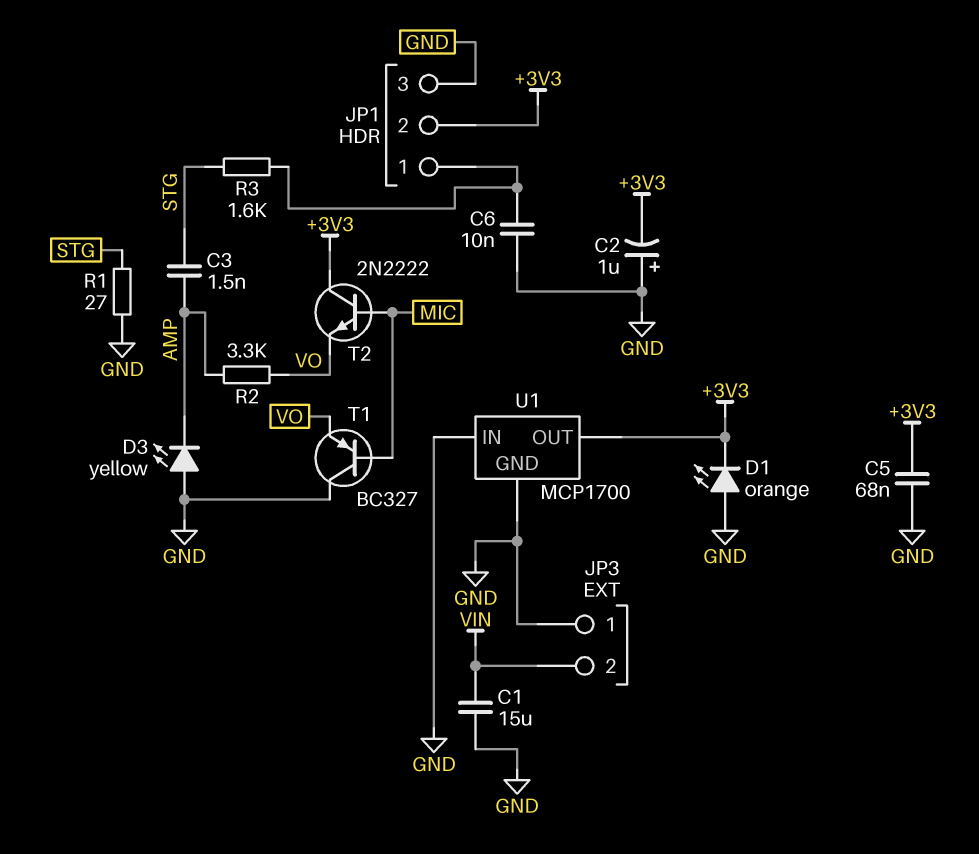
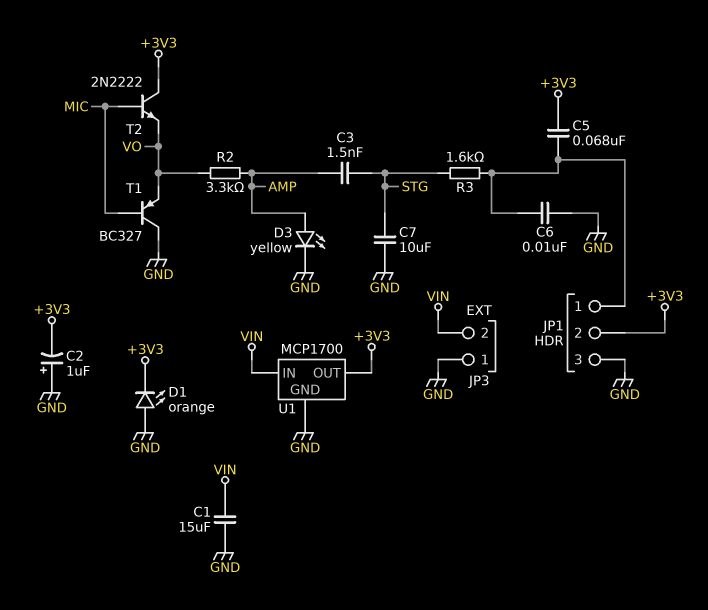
C5: 68nF (+3V3, GND) -> 68nF (+3V3, JP1/1)
C7: none -> 10uF (GND, STG)
D3: LED yellow (A GND, K AMP) -> LED yellow (A AMP, K GND)
R1: 27 (GND, STG) -> none
U1 pin IN: GND -> VIN

